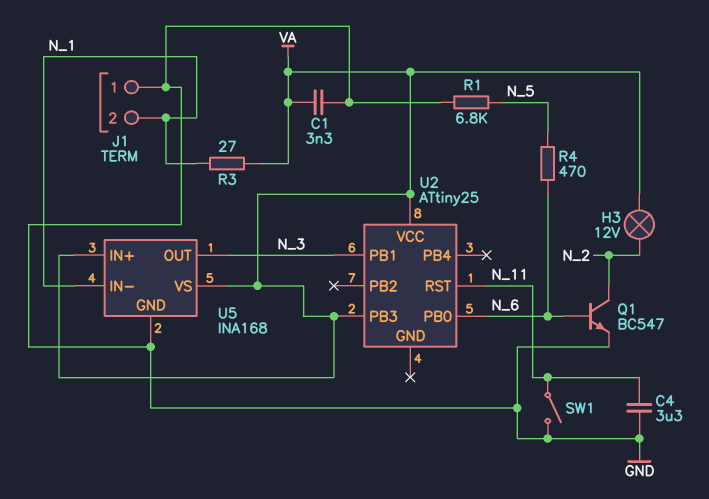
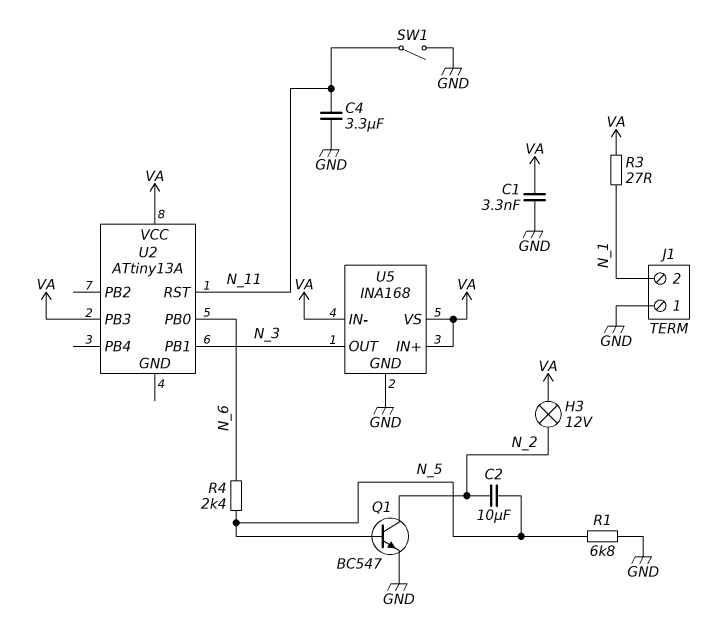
C2: none -> 10uF (N_2, N_5)
Q1: NPN BC547 (B N_6, C N_2, E GND) -> NPN BC547 (B N_5, C N_2, E GND)
R4: 470 (N_5, N_6) -> 2.4k (N_5, N_6)
U2: ATtiny25 -> ATtiny13A
U5 pin IN-: N_1 -> VA

